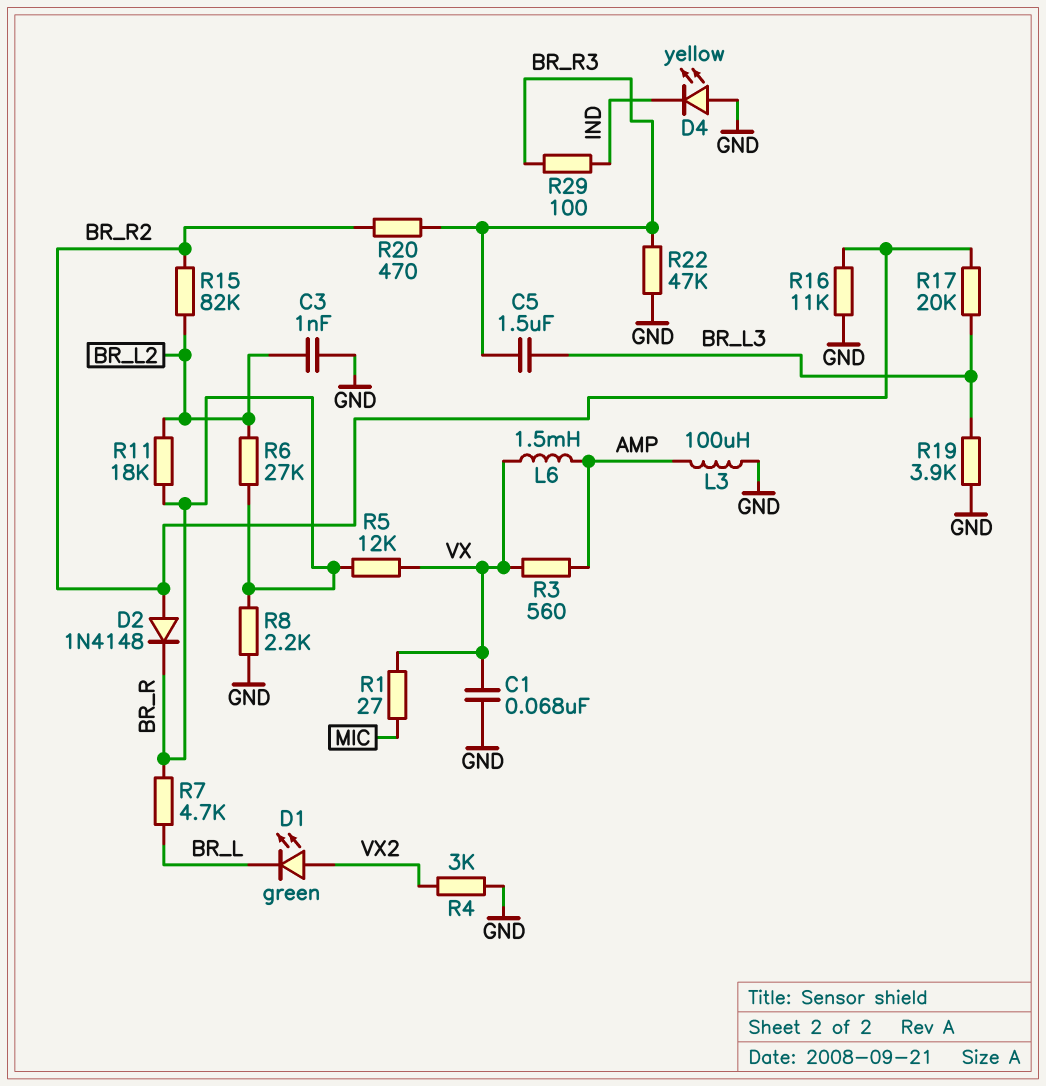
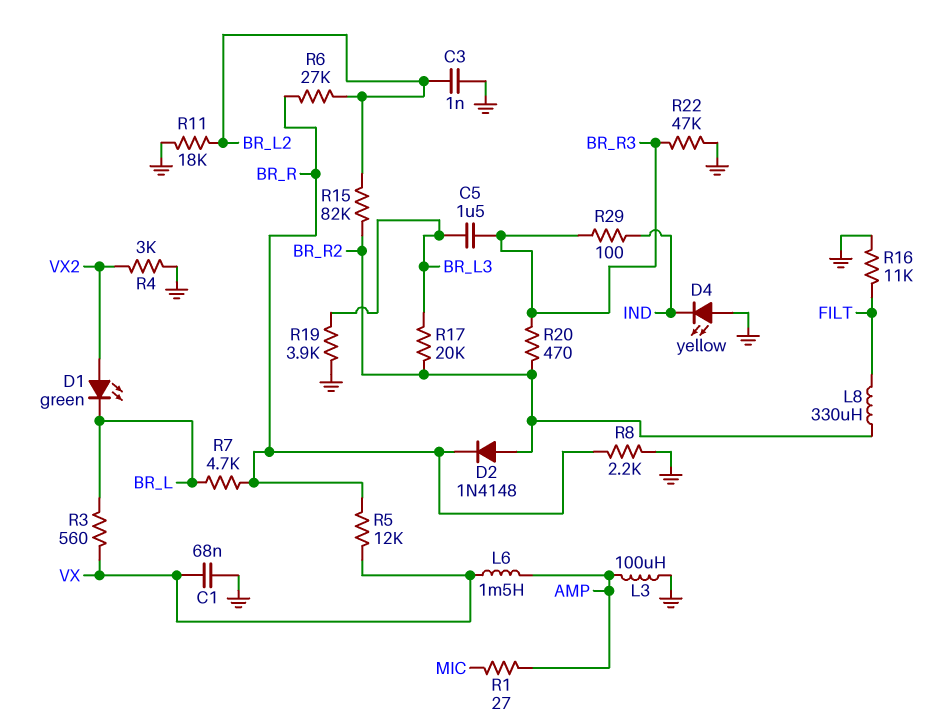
L8: none -> 330uH (BR_R2, FILT)
R1: 27 (MIC, VX) -> 27 (AMP, MIC)
R3: 560 (AMP, VX) -> 560 (BR_L, VX)
R11: 18k (BR_L2, BR_R) -> 18k (BR_L2, GND)
R16: 11k (BR_R2, GND) -> 11k (FILT, GND)

